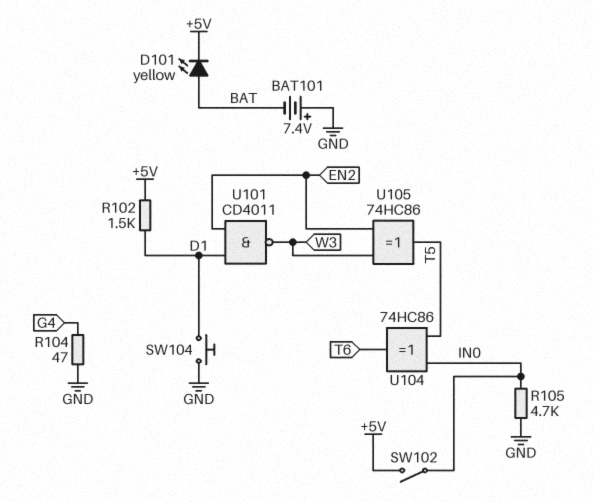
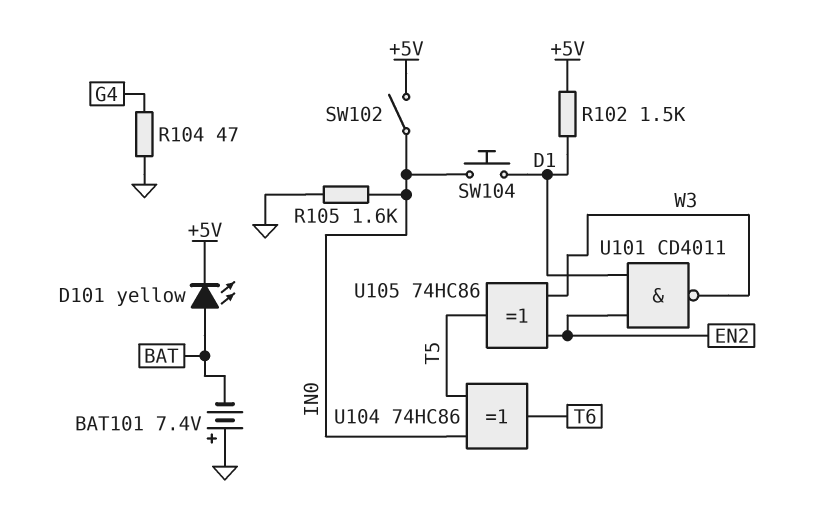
R105: 4.7k (GND, IN0) -> 1.6k (GND, IN0)
SW104: button (D1, GND) -> button (D1, IN0)

